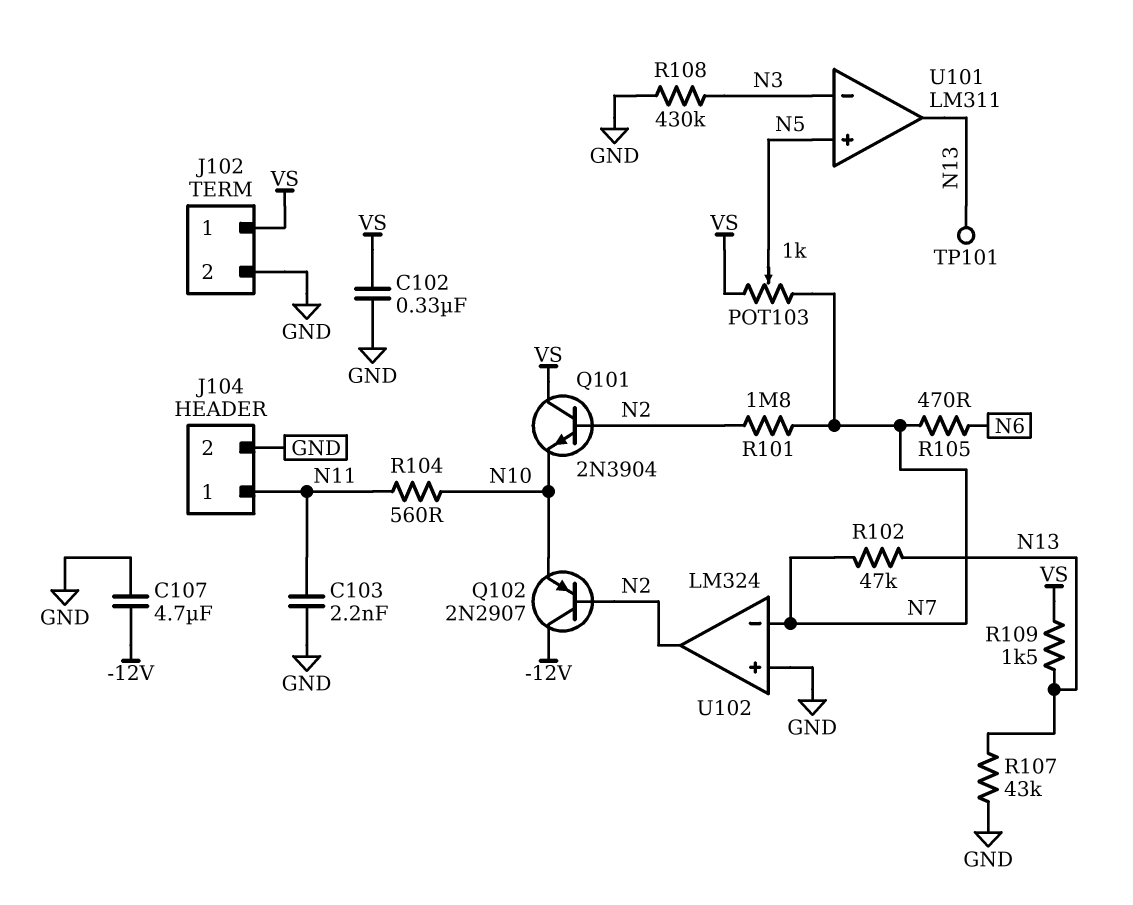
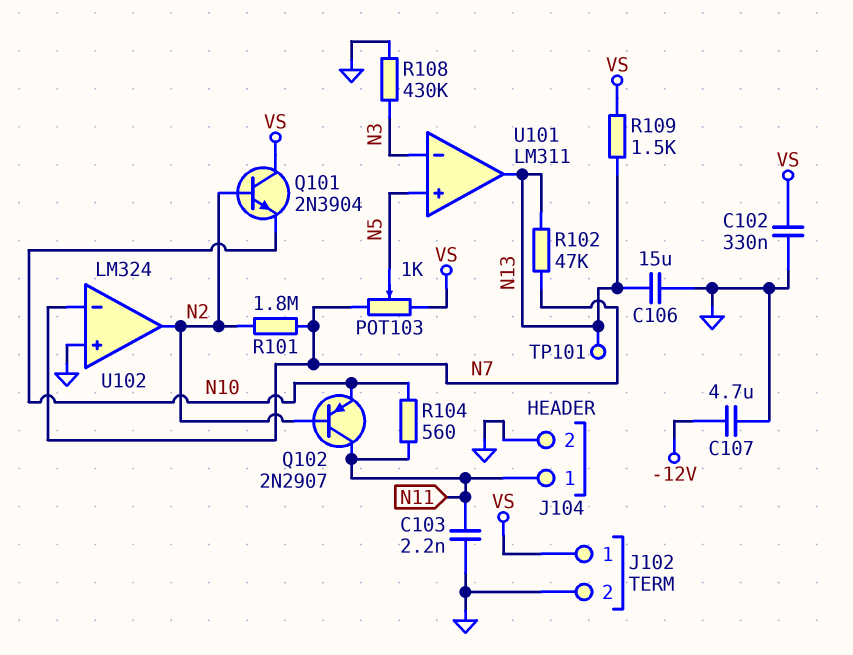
C106: none -> 15uF (GND, N13)
Q102: PNP 2N2907 (B N2, C -12V, E N10) -> PNP 2N2907 (B N2, C N11, E N10)
R105: 470 (N6, N7) -> none
R107: 43k (GND, N13) -> none

